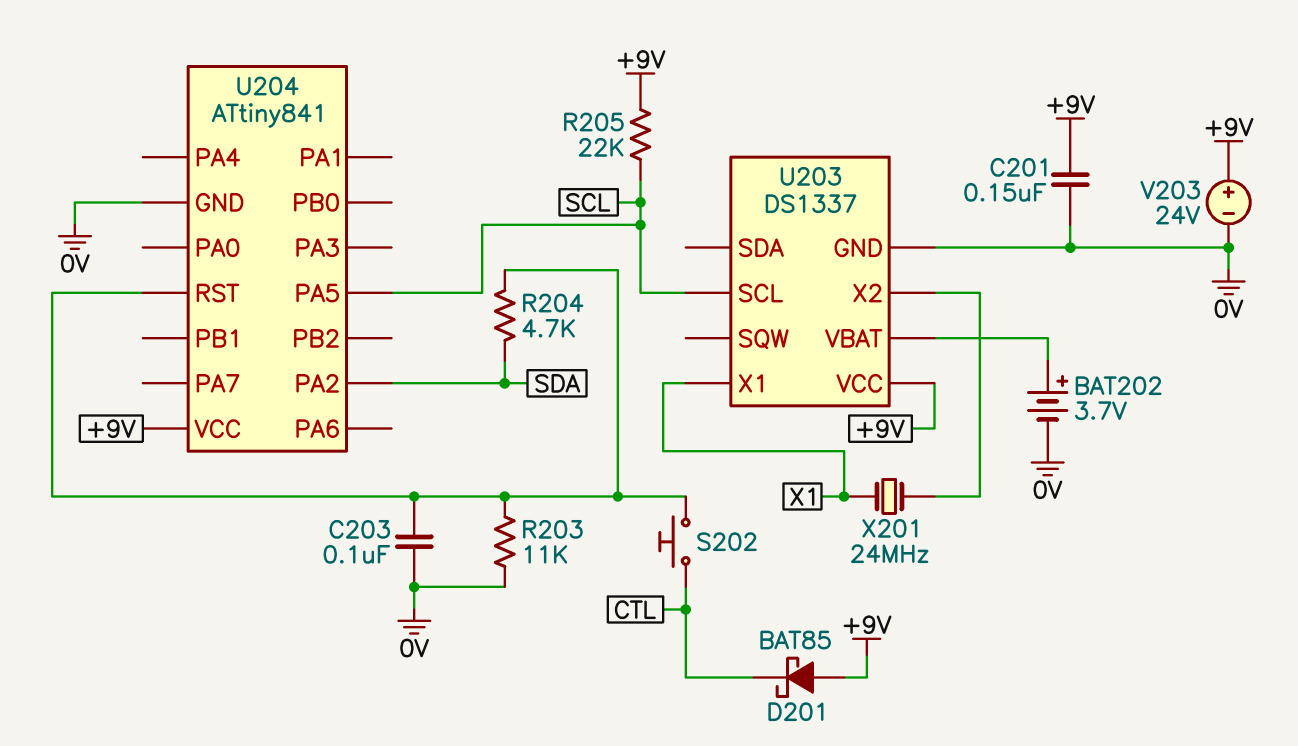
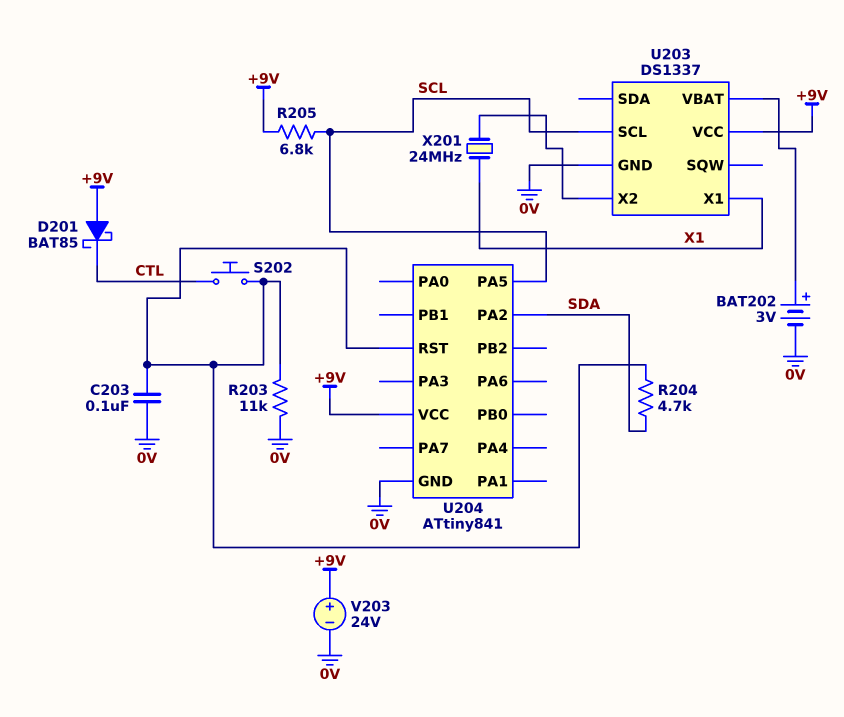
BAT202: 3.7V (plus U203/VBAT, minus 0V) -> 3V (plus U203/VBAT, minus 0V)
C201: 150nF (+9V, 0V) -> none
R205: 22k (+9V, SCL) -> 6.8k (+9V, SCL)

